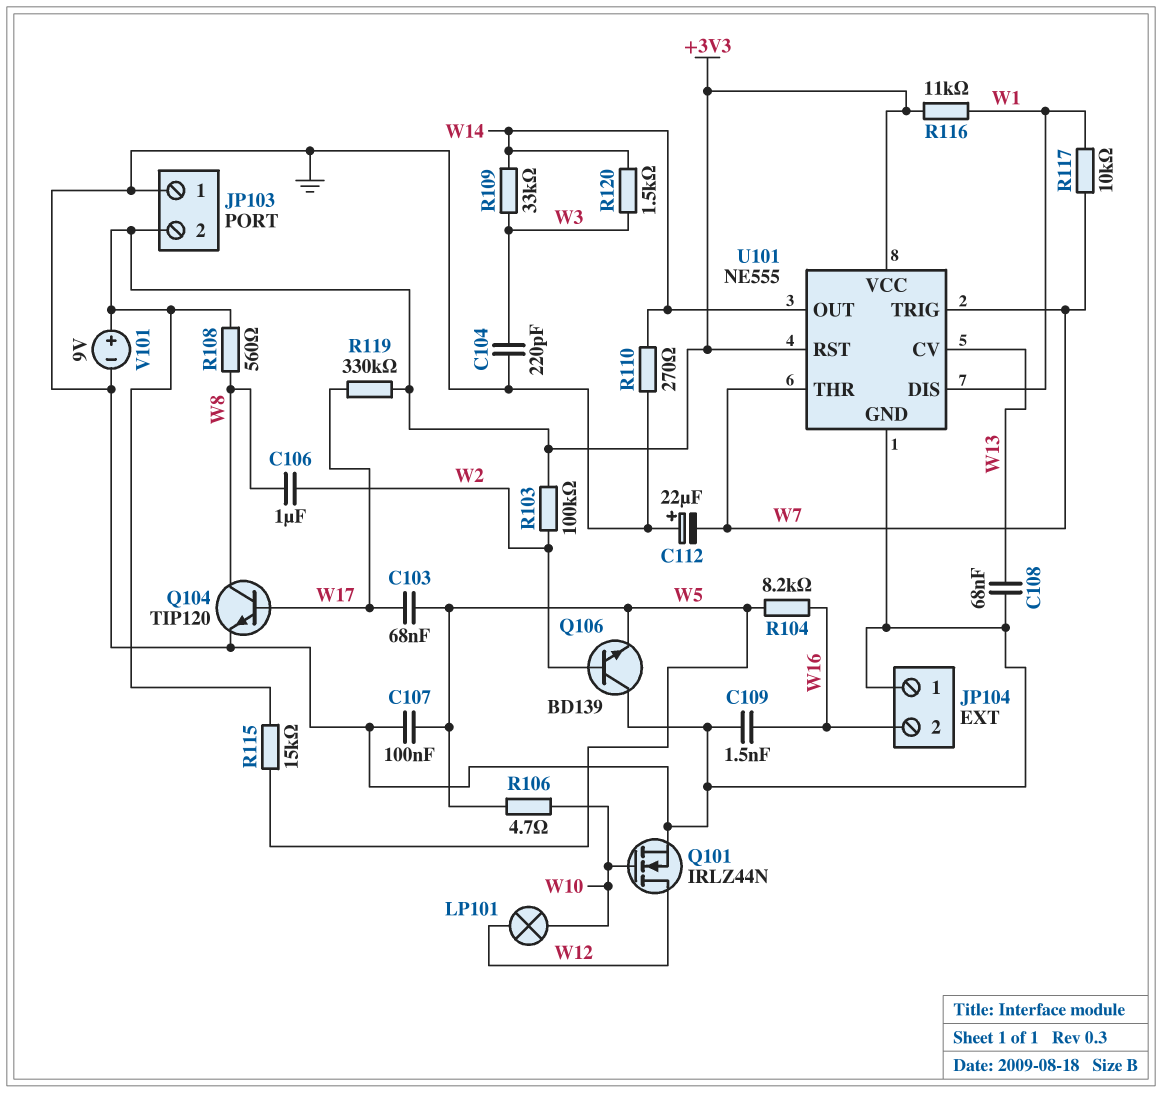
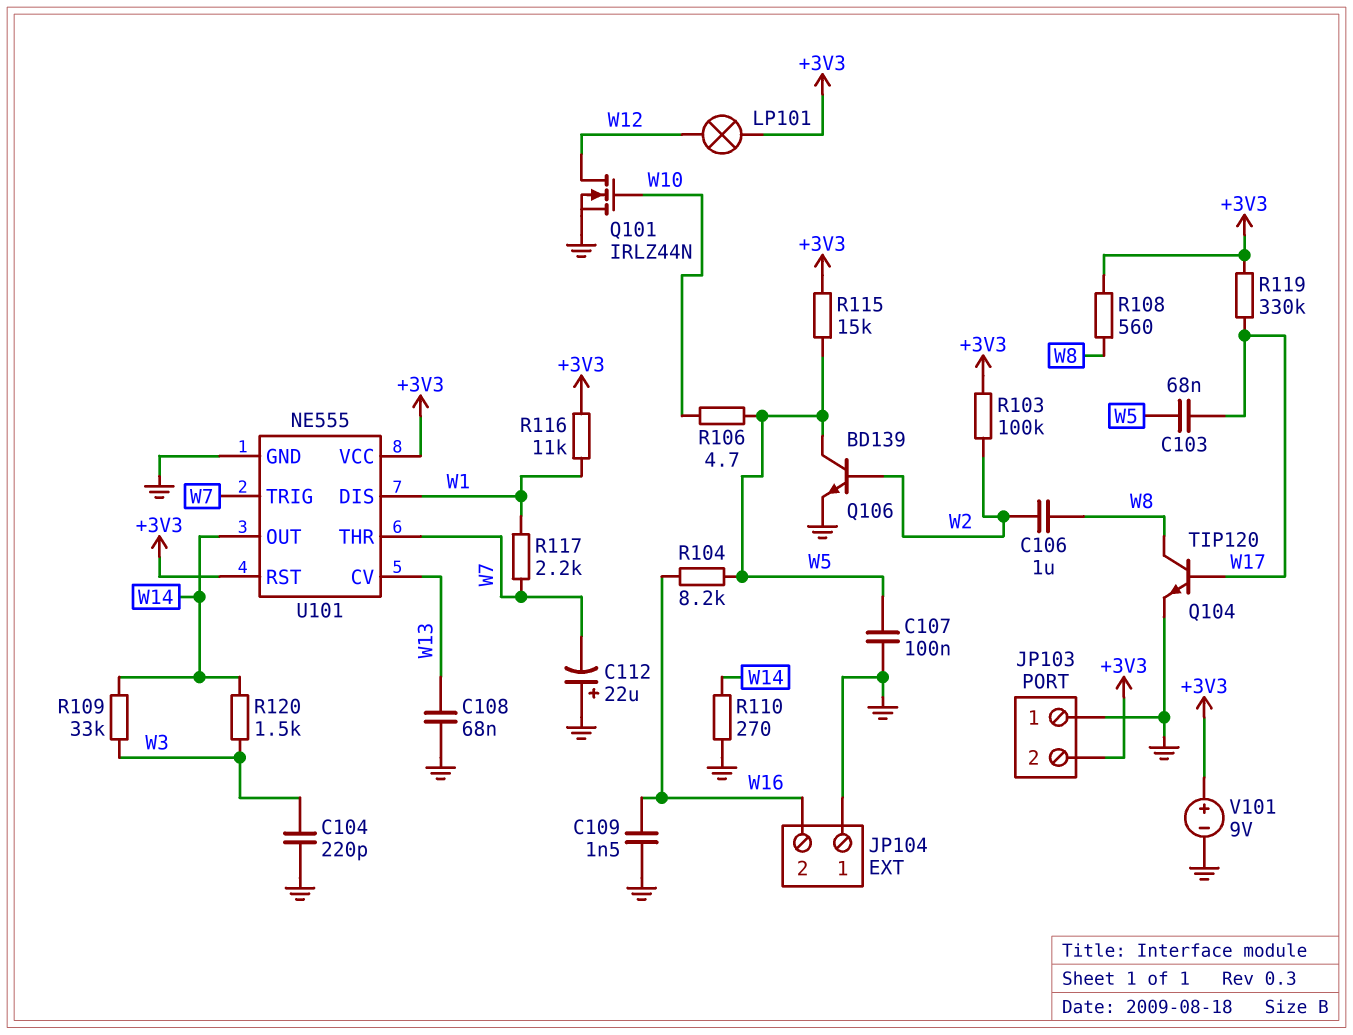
LP101: lamp (W10, W12) -> lamp (+3V3, W12)
Q106: NPN BD139 (B W2, C GND, E W5) -> NPN BD139 (B W2, C W5, E GND)
R117: 10k (W1, W7) -> 2.2k (W1, W7)

